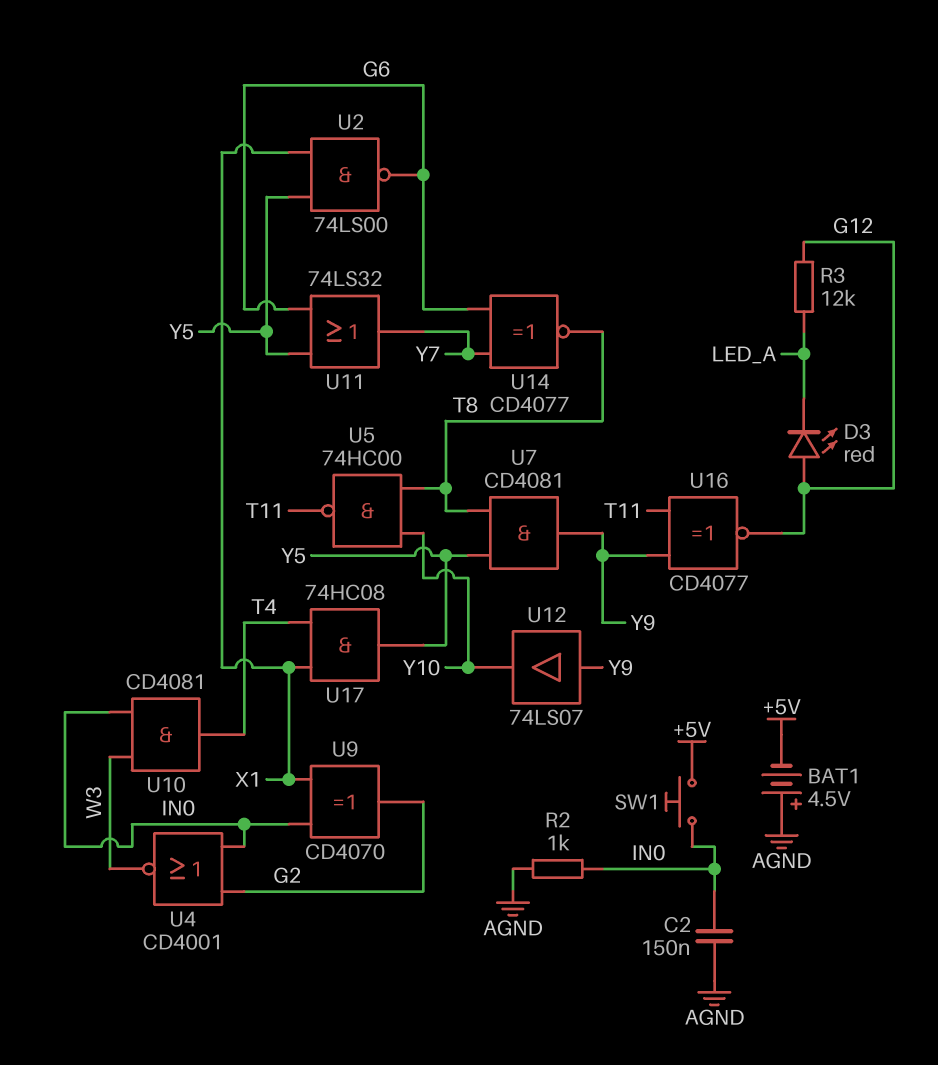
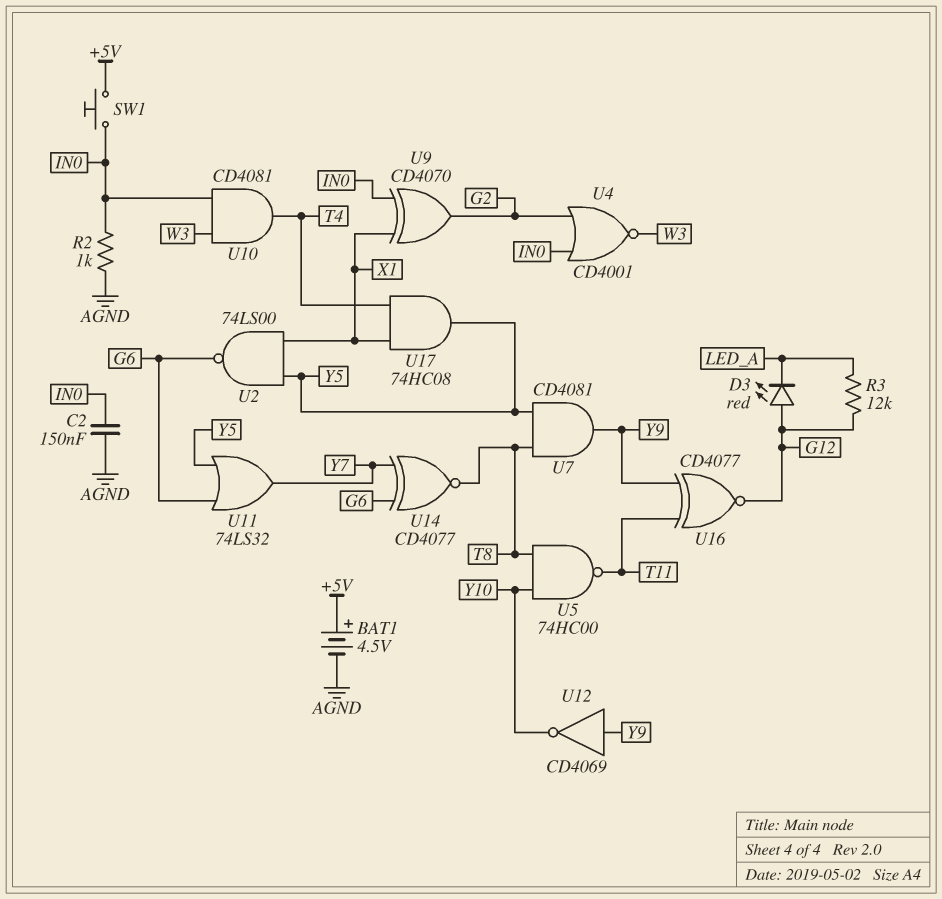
BAT1: 4.5V (plus AGND, minus +5V) -> 4.5V (plus +5V, minus AGND)
U12: buffer 74LS07 (in Y9, out Y10) -> NOT CD4069 (in Y9, out Y10)

